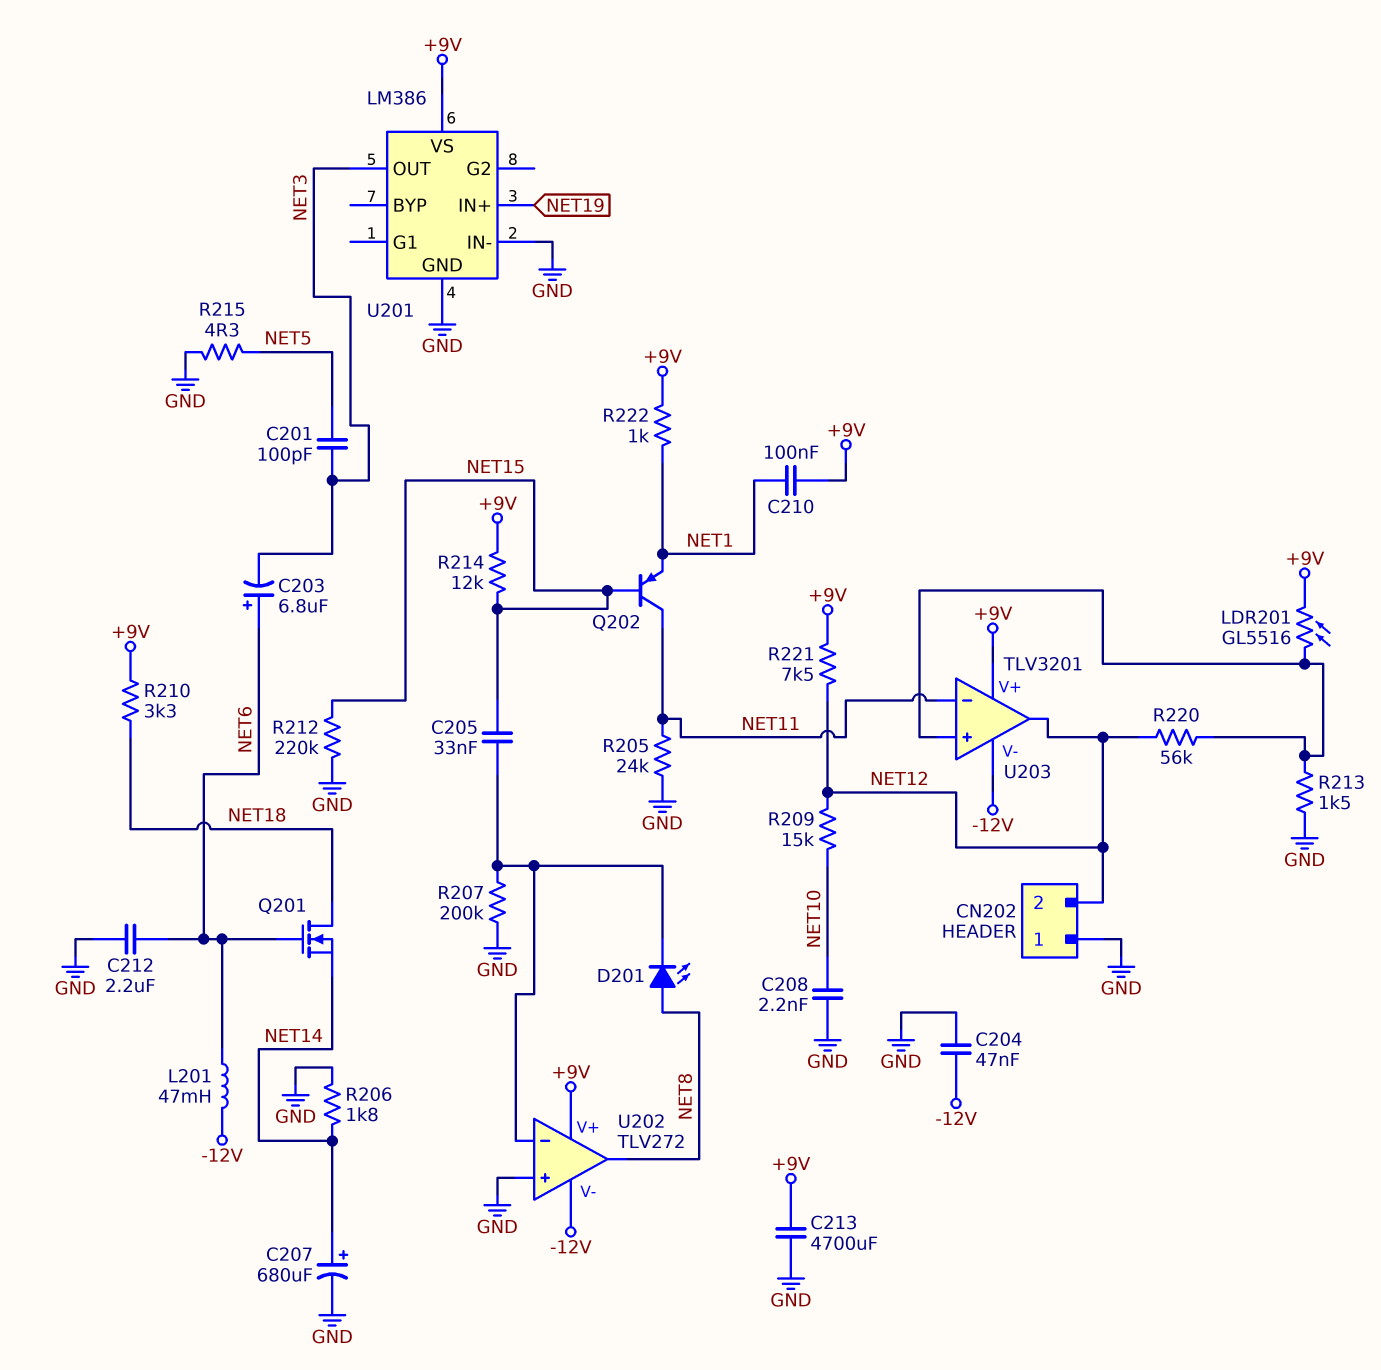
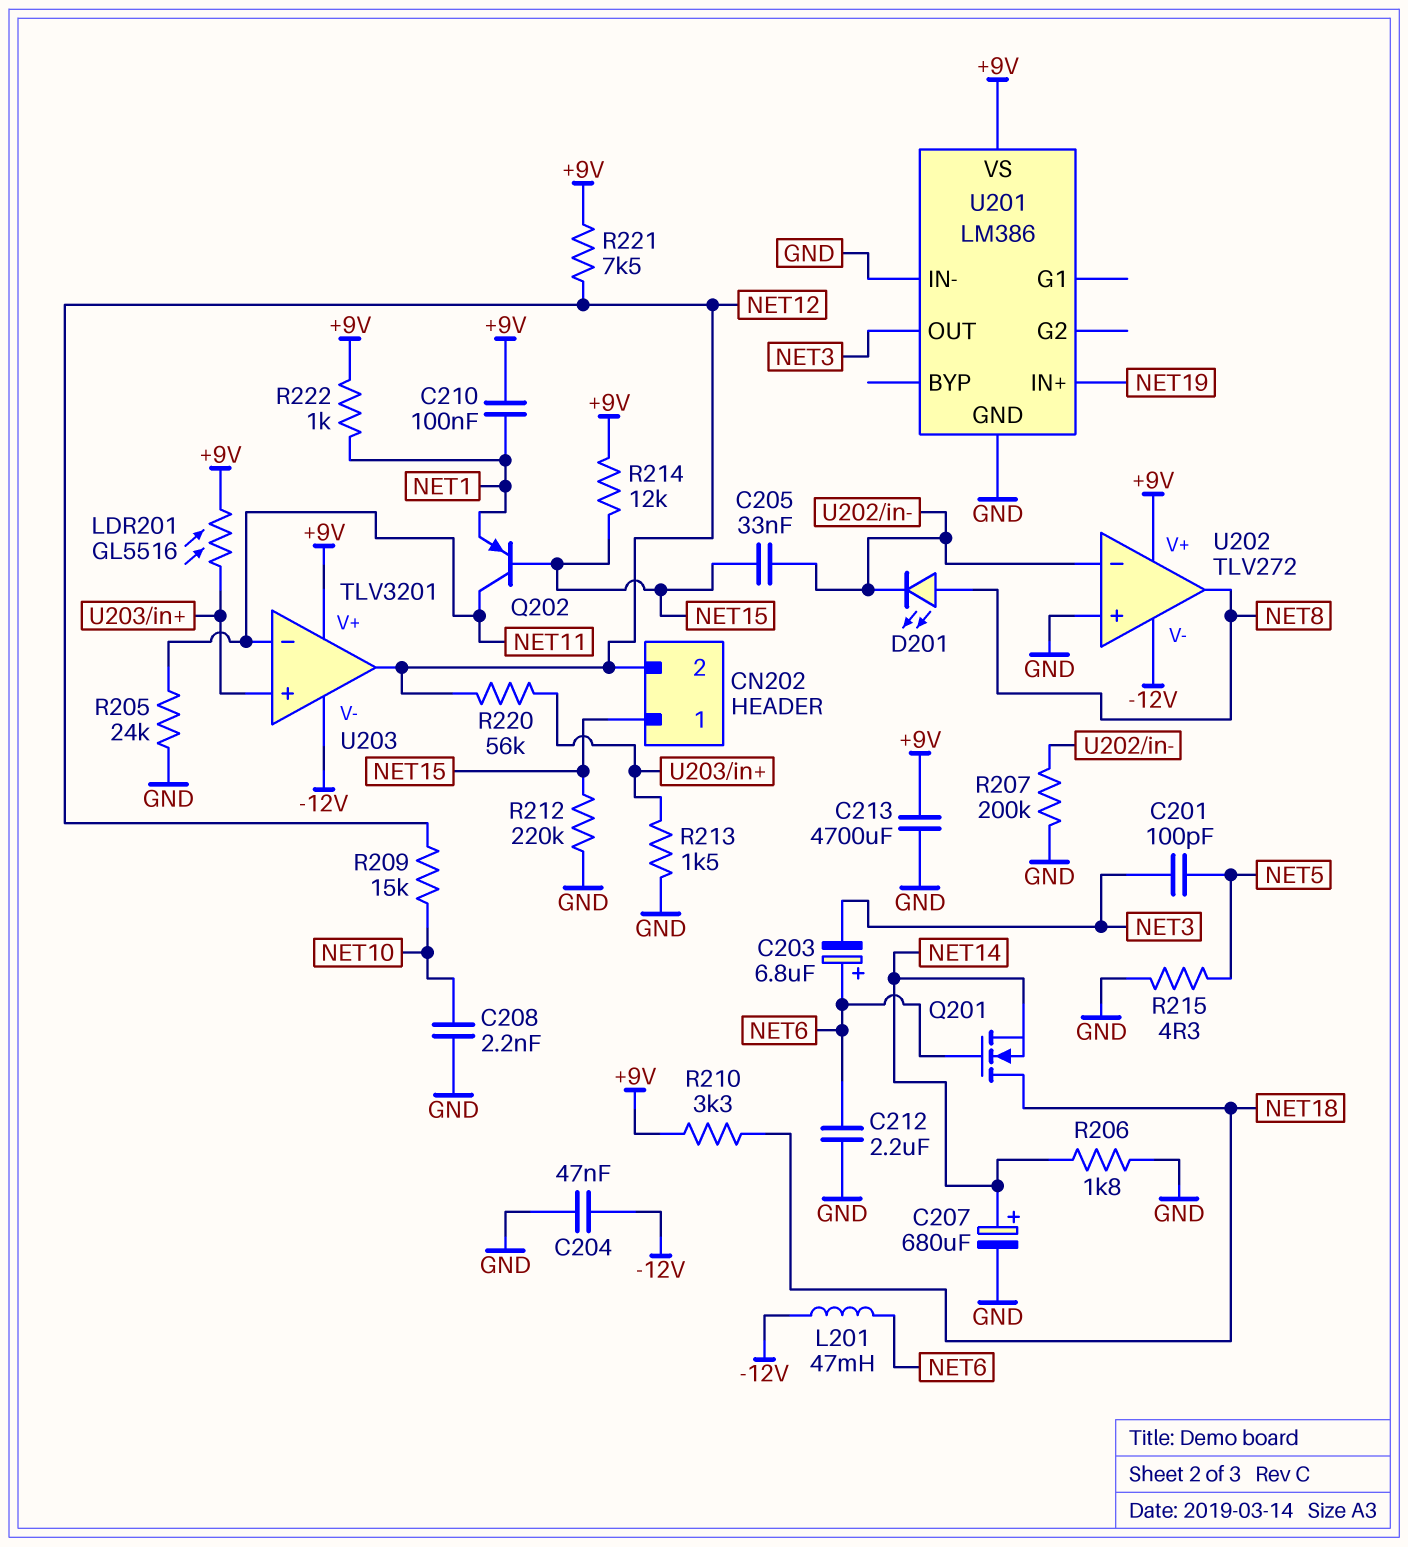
CN202 pin 1: GND -> NET15

